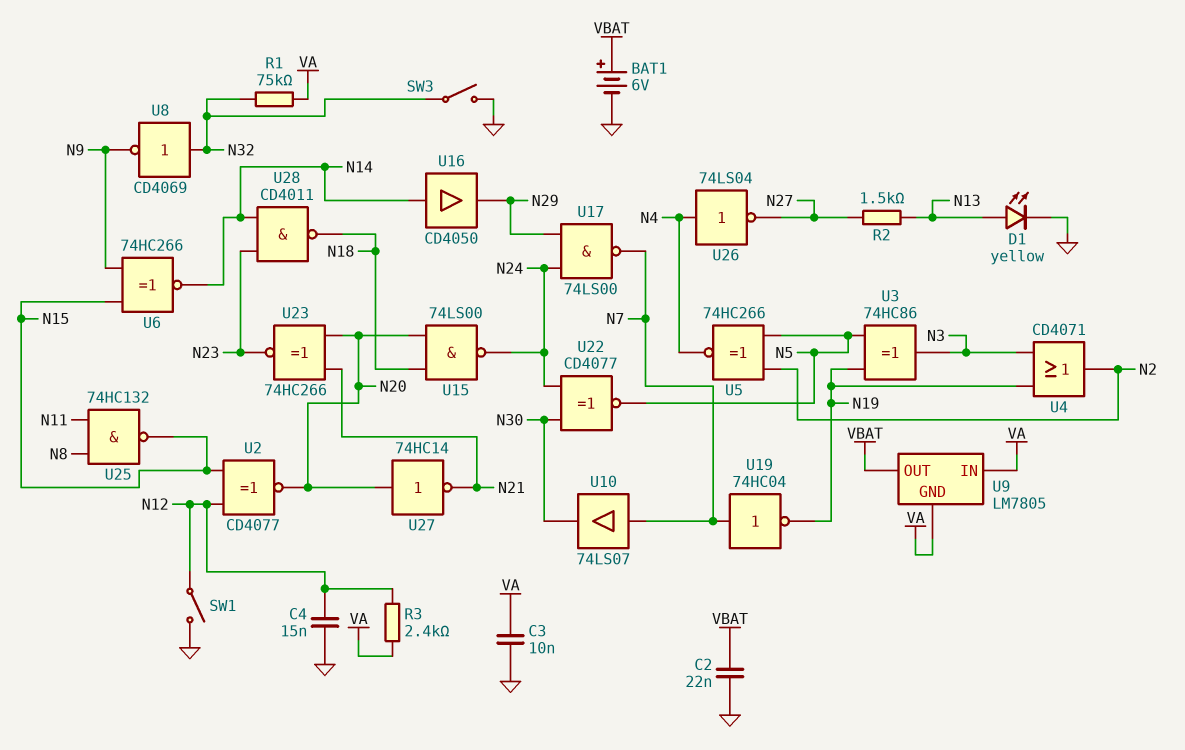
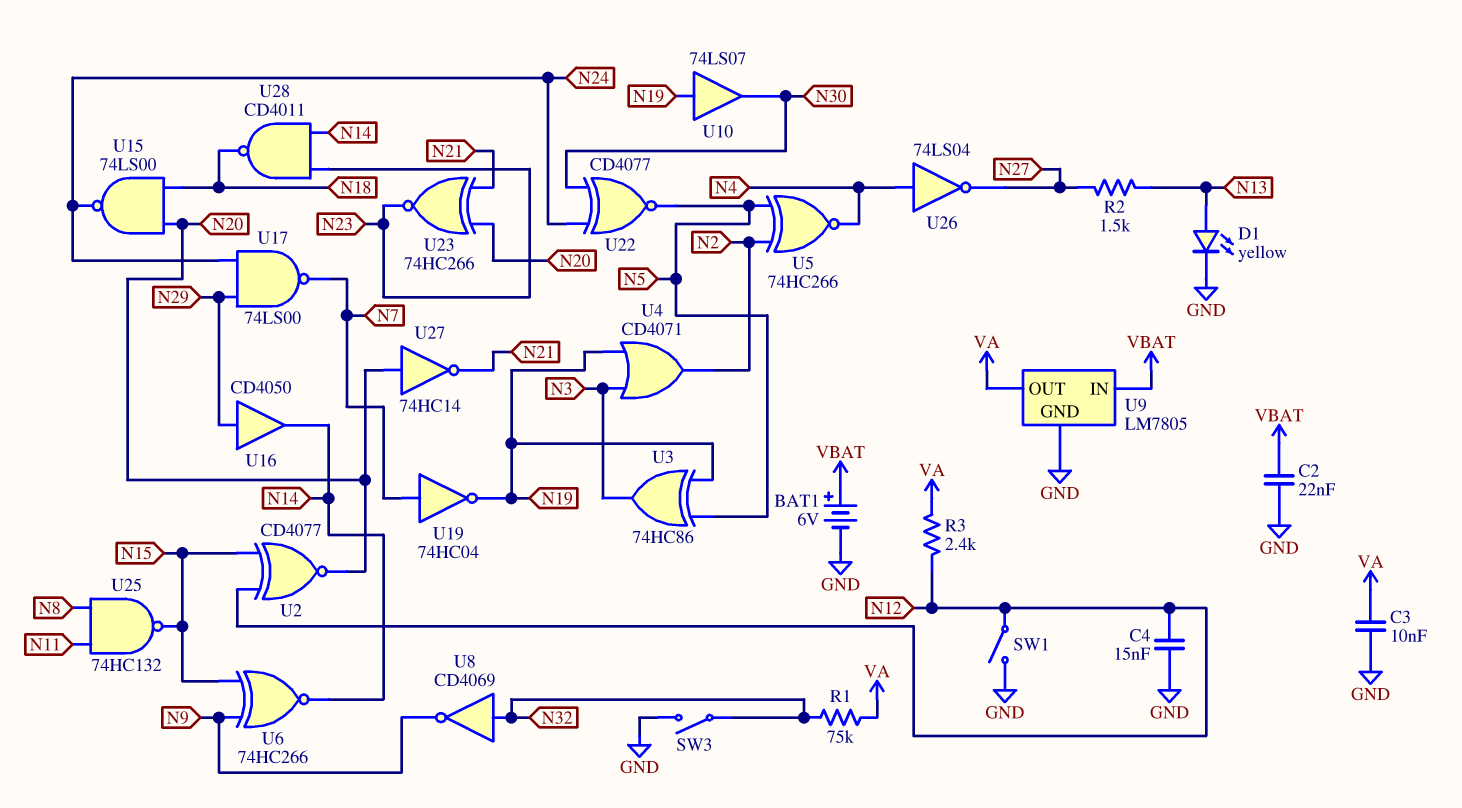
U9 pin GND: VA -> GND
U9 pin IN: VA -> VBAT
U9 pin OUT: VBAT -> VA
U10: buffer 74LS07 (in N7, out N30) -> buffer 74LS07 (in N19, out N30)
U16: buffer CD4050 (in N14, out N29) -> buffer CD4050 (in N29, out N14)

